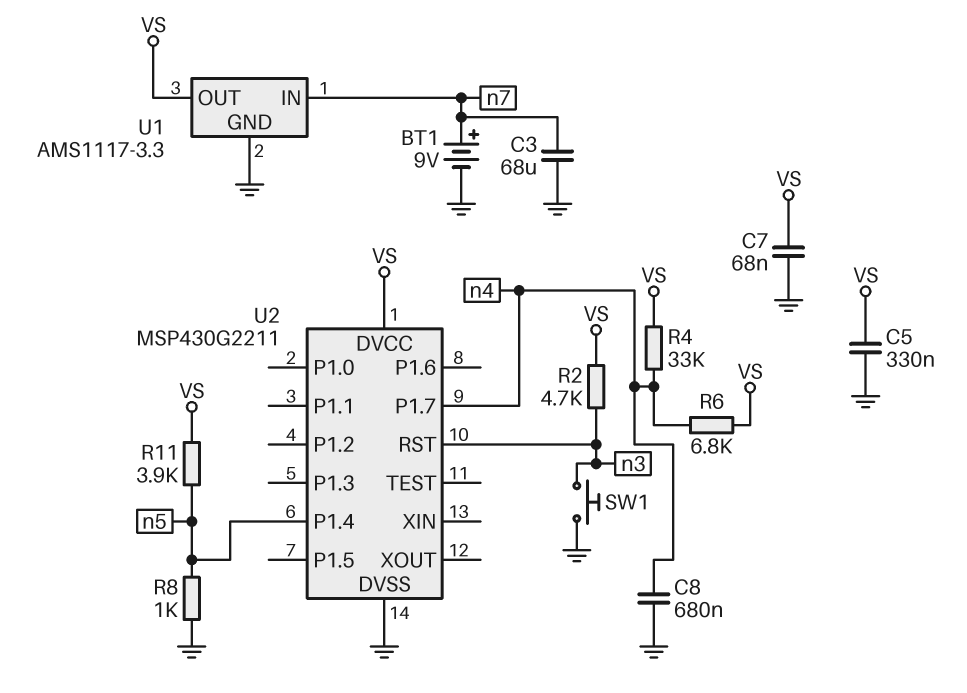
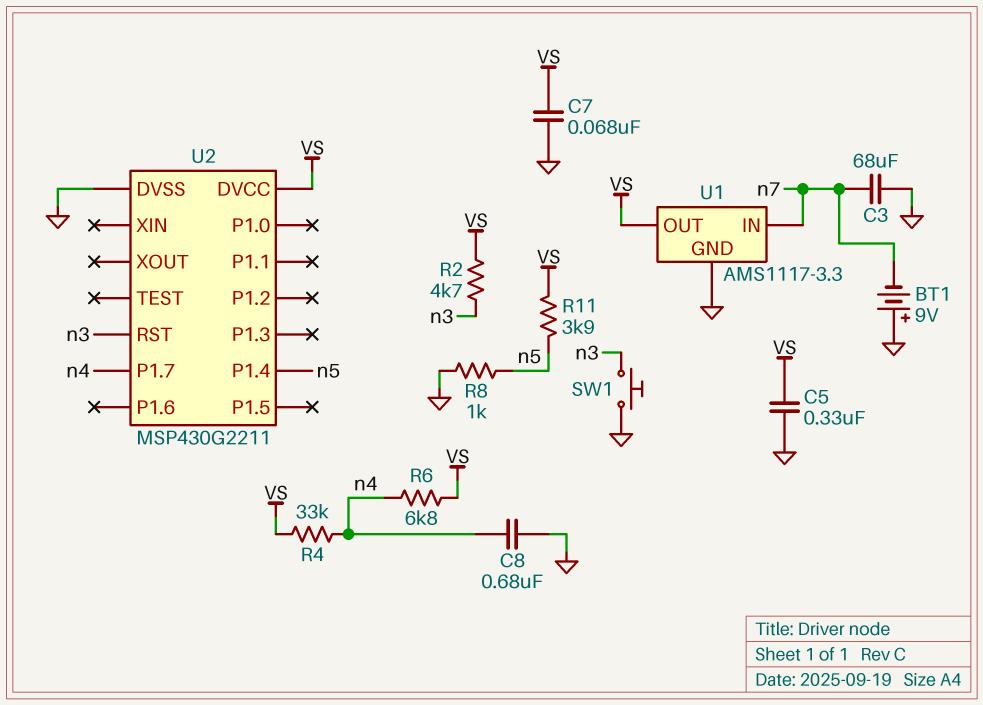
BT1: 9V (plus n7, minus GND) -> 9V (plus GND, minus n7)

